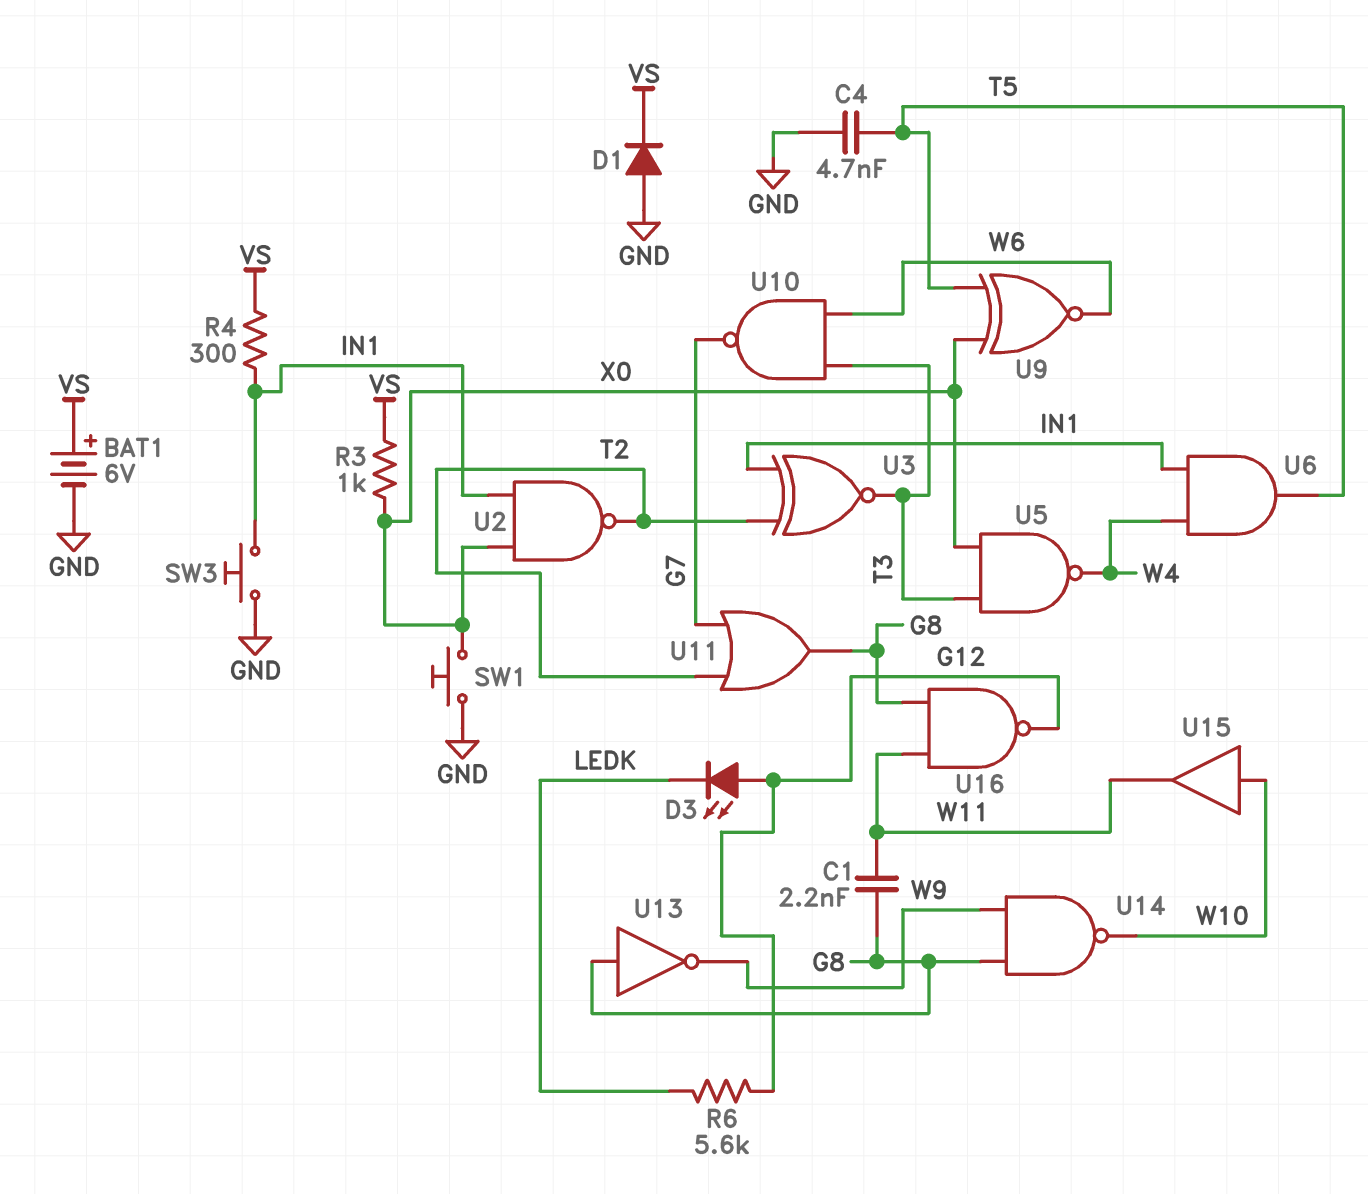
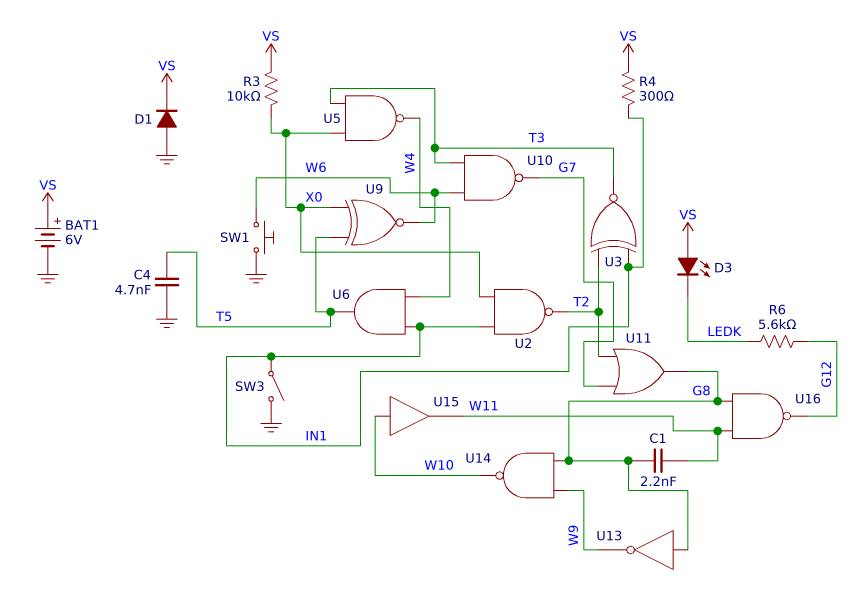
D3: LED (A G12, K LEDK) -> LED (A VS, K LEDK)
R3: 1k (VS, X0) -> 10k (VS, X0)
SW1: button (GND, X0) -> button (GND, W6)
SW3: button (GND, IN1) -> switch (GND, IN1)

